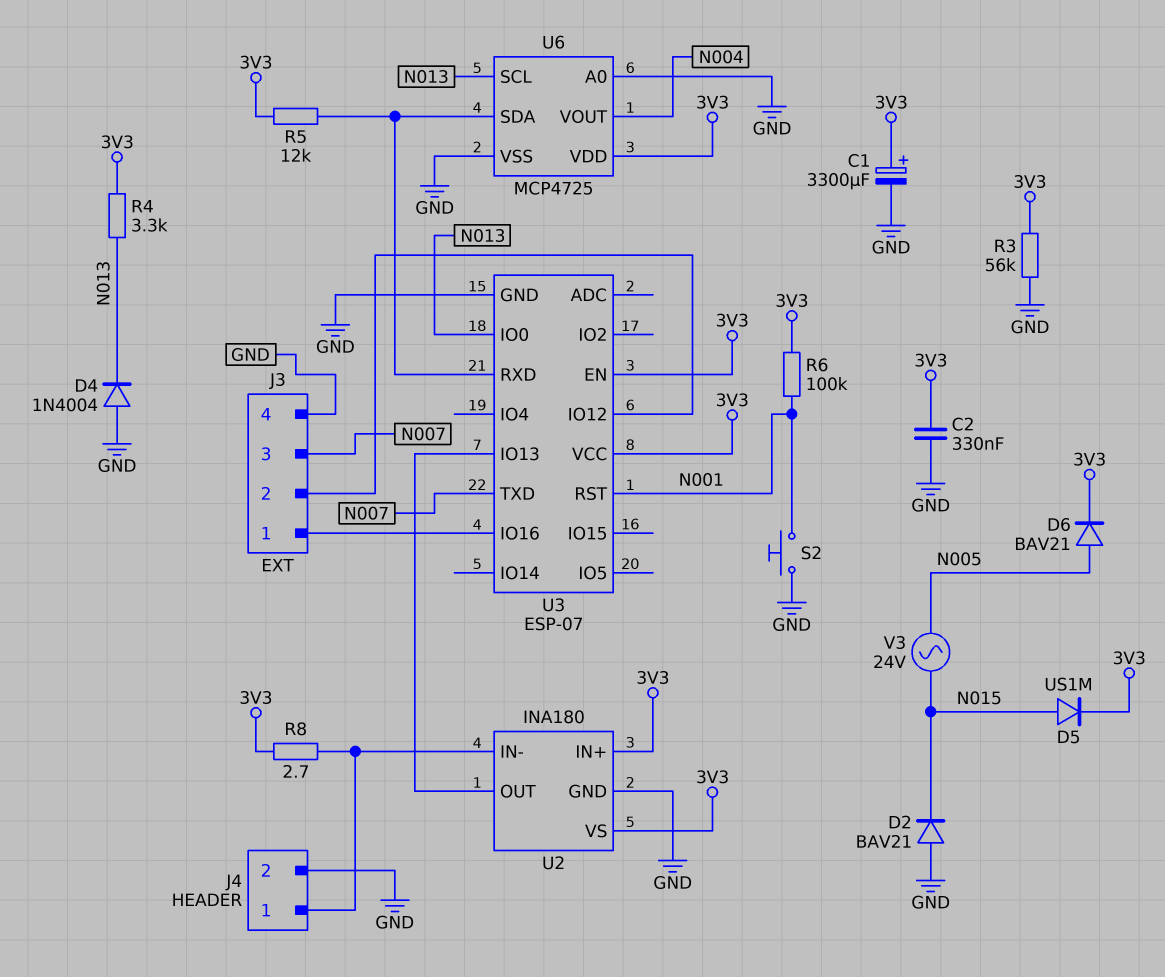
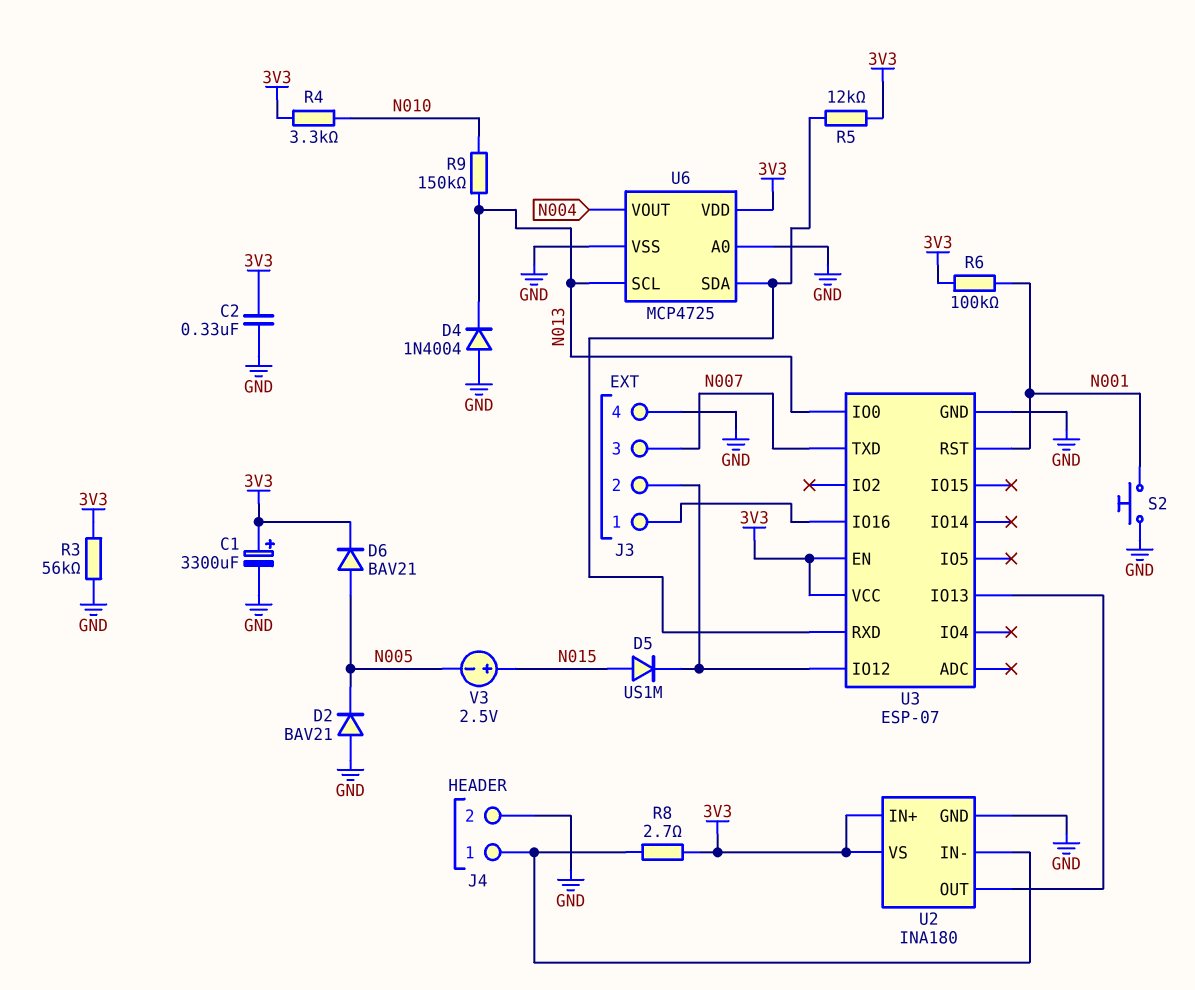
D2: diode BAV21 (A GND, K N015) -> diode BAV21 (A GND, K N005)
D5: diode US1M (A N015, K 3V3) -> diode US1M (A N015, K J3/2)
R4: 3.3k (3V3, N013) -> 3.3k (3V3, N010)
R9: none -> 150k (N010, N013)
V3: AC 24V (N005, N015) -> 2.5V (plus N015, minus N005)

